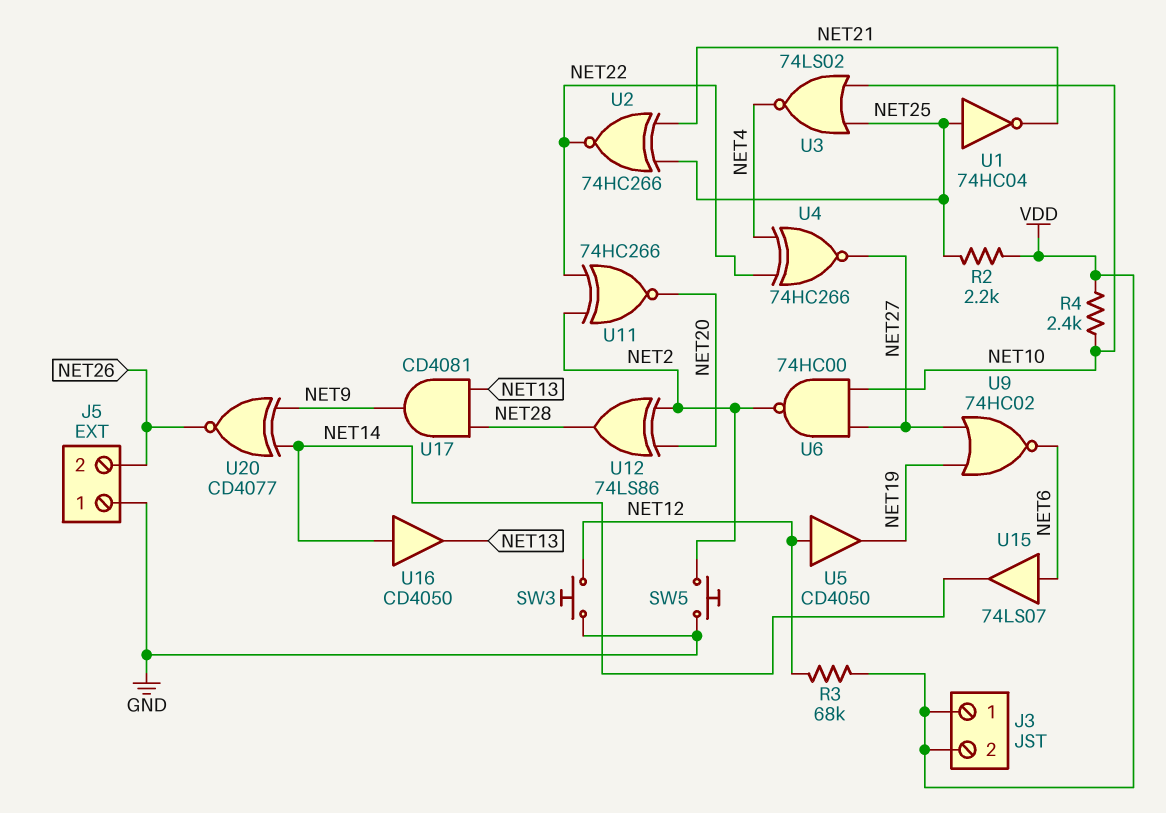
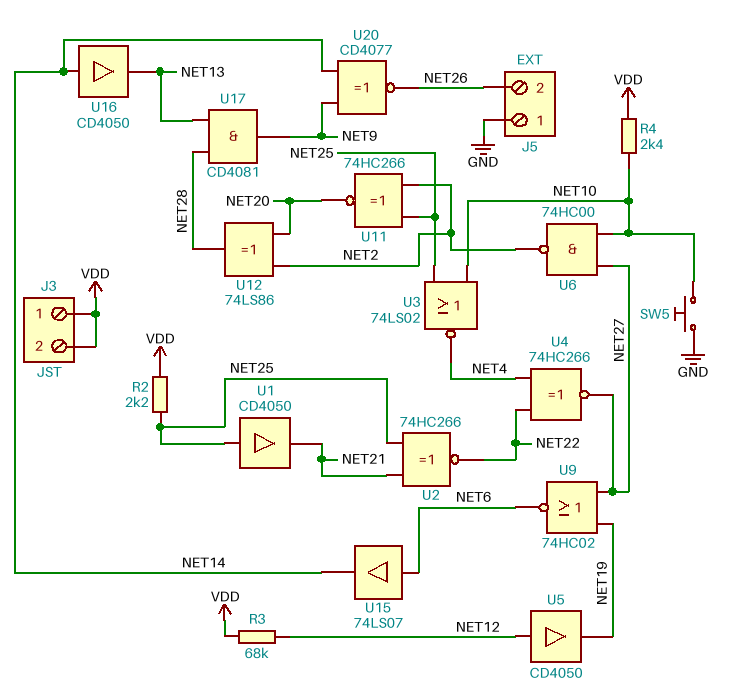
SW3: button (GND, NET12) -> none
SW5: button (GND, NET2) -> button (GND, NET10)
U1: NOT 74HC04 (in NET25, out NET21) -> buffer CD4050 (in NET25, out NET21)
U11: XNOR 74HC266 (in NET2, in NET22, out NET20) -> XNOR 74HC266 (in NET2, in NET25, out NET20)

